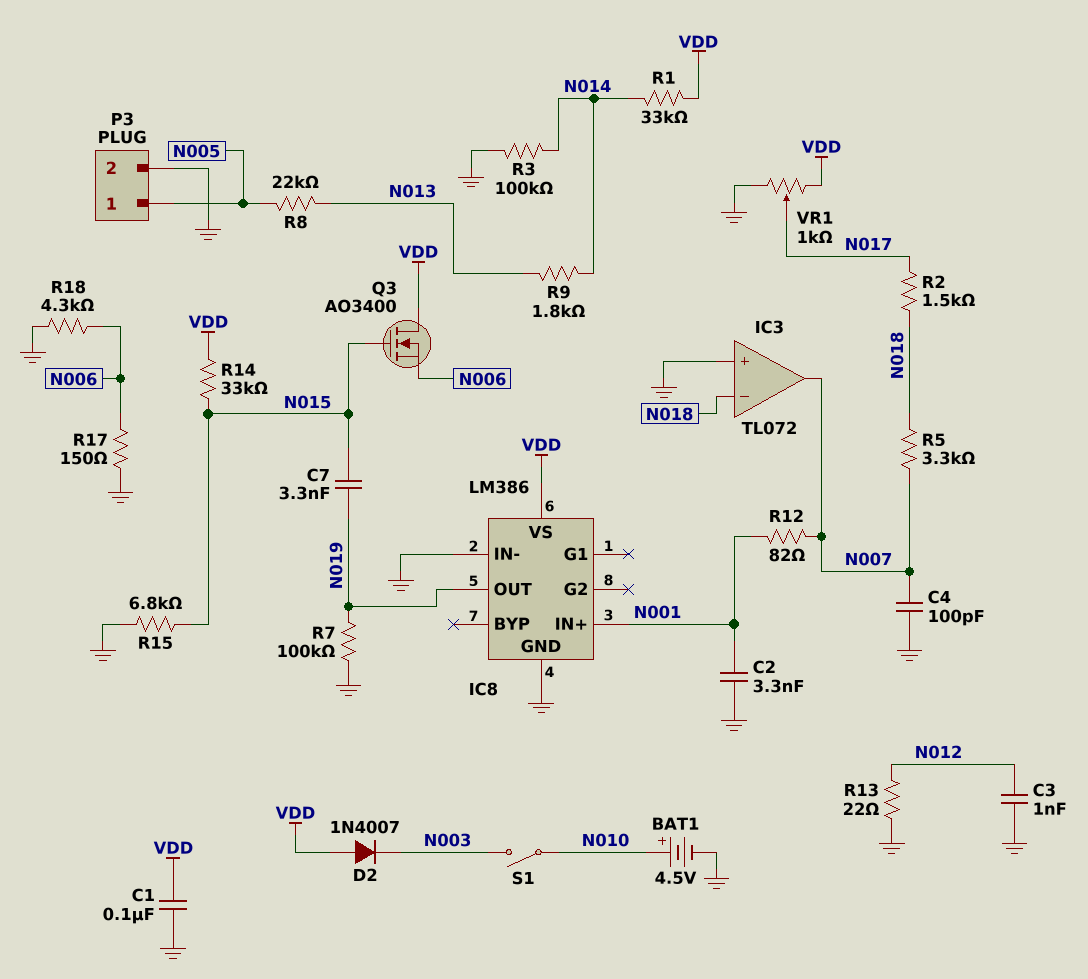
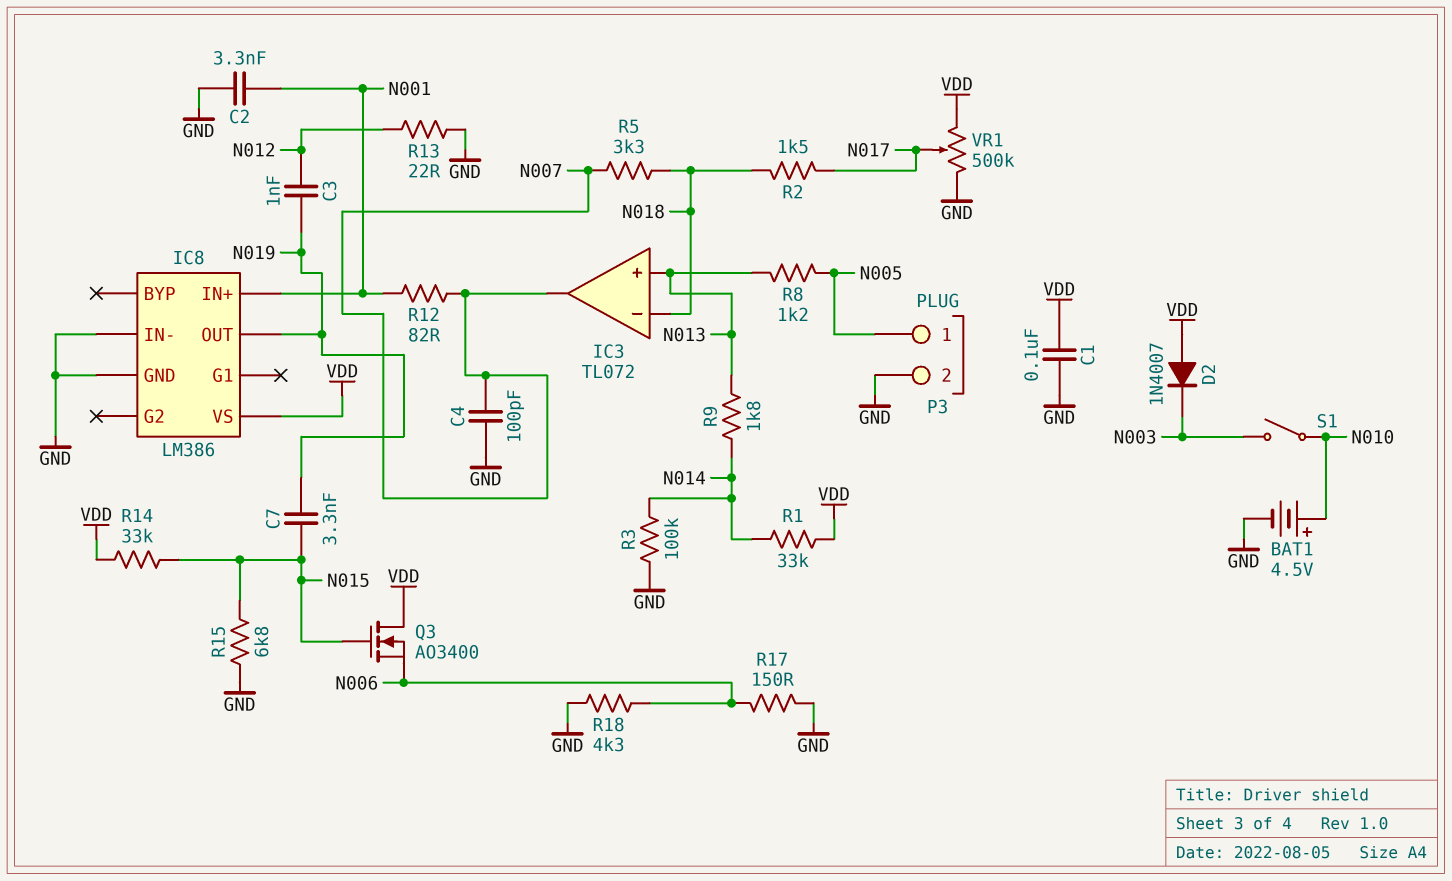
C3: 1nF (GND, N012) -> 1nF (N012, N019)
IC3 pin in+: GND -> N013
R7: 100k (GND, N019) -> none
R8: 22k (N005, N013) -> 1.2k (N005, N013)
VR1: 1k (GND, VDD, wiper N017) -> 500k (GND, VDD, wiper N017)

